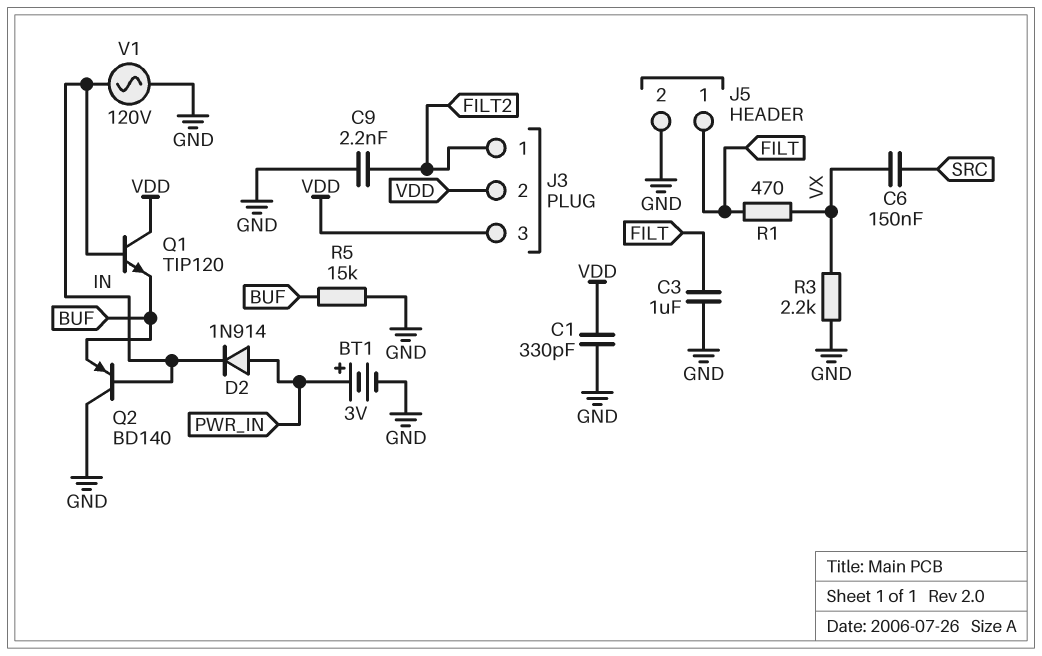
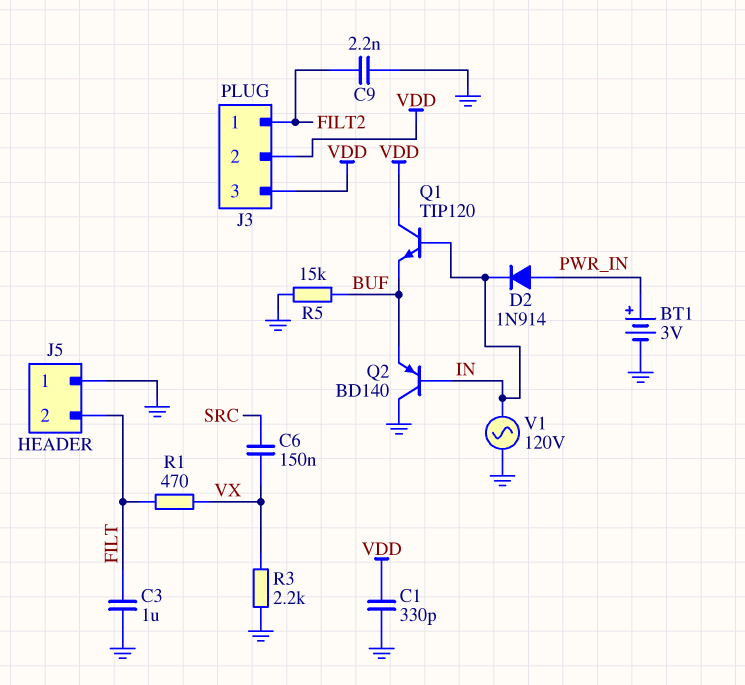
J5 pin 1: FILT -> GND
J5 pin 2: GND -> FILT

